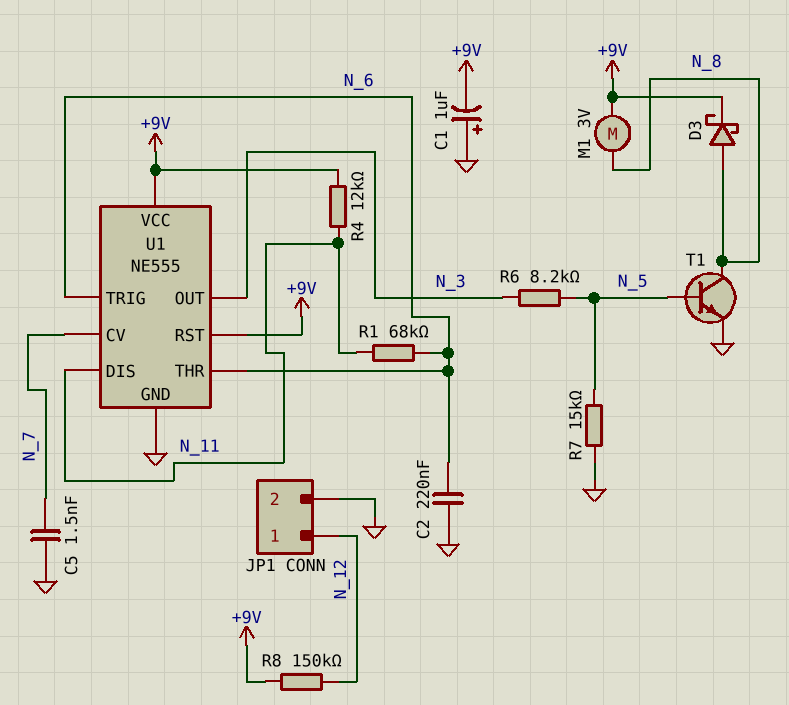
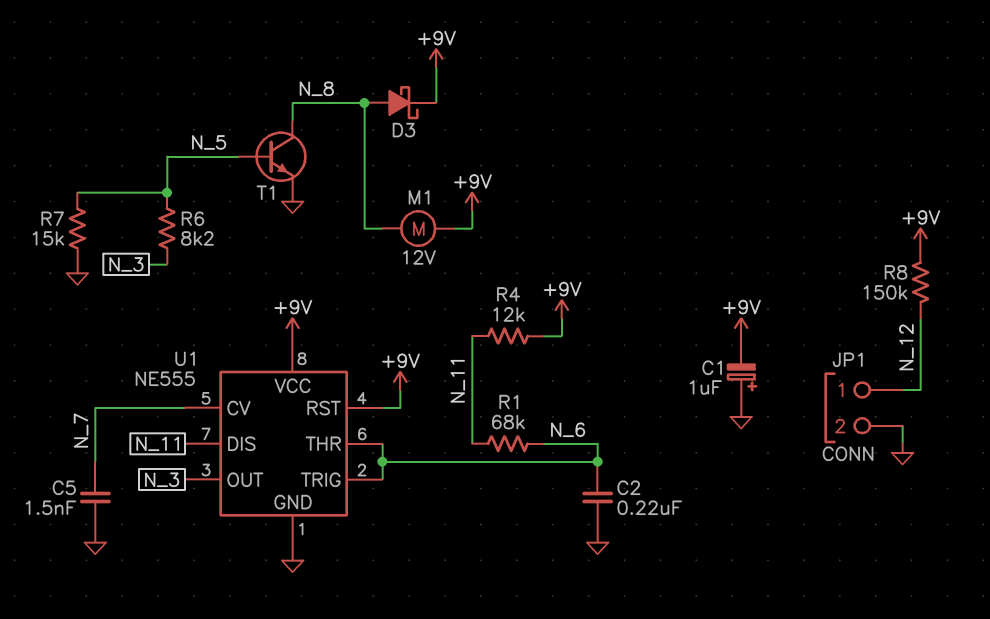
M1: motor 3V (+9V, N_8) -> motor 12V (+9V, N_8)

